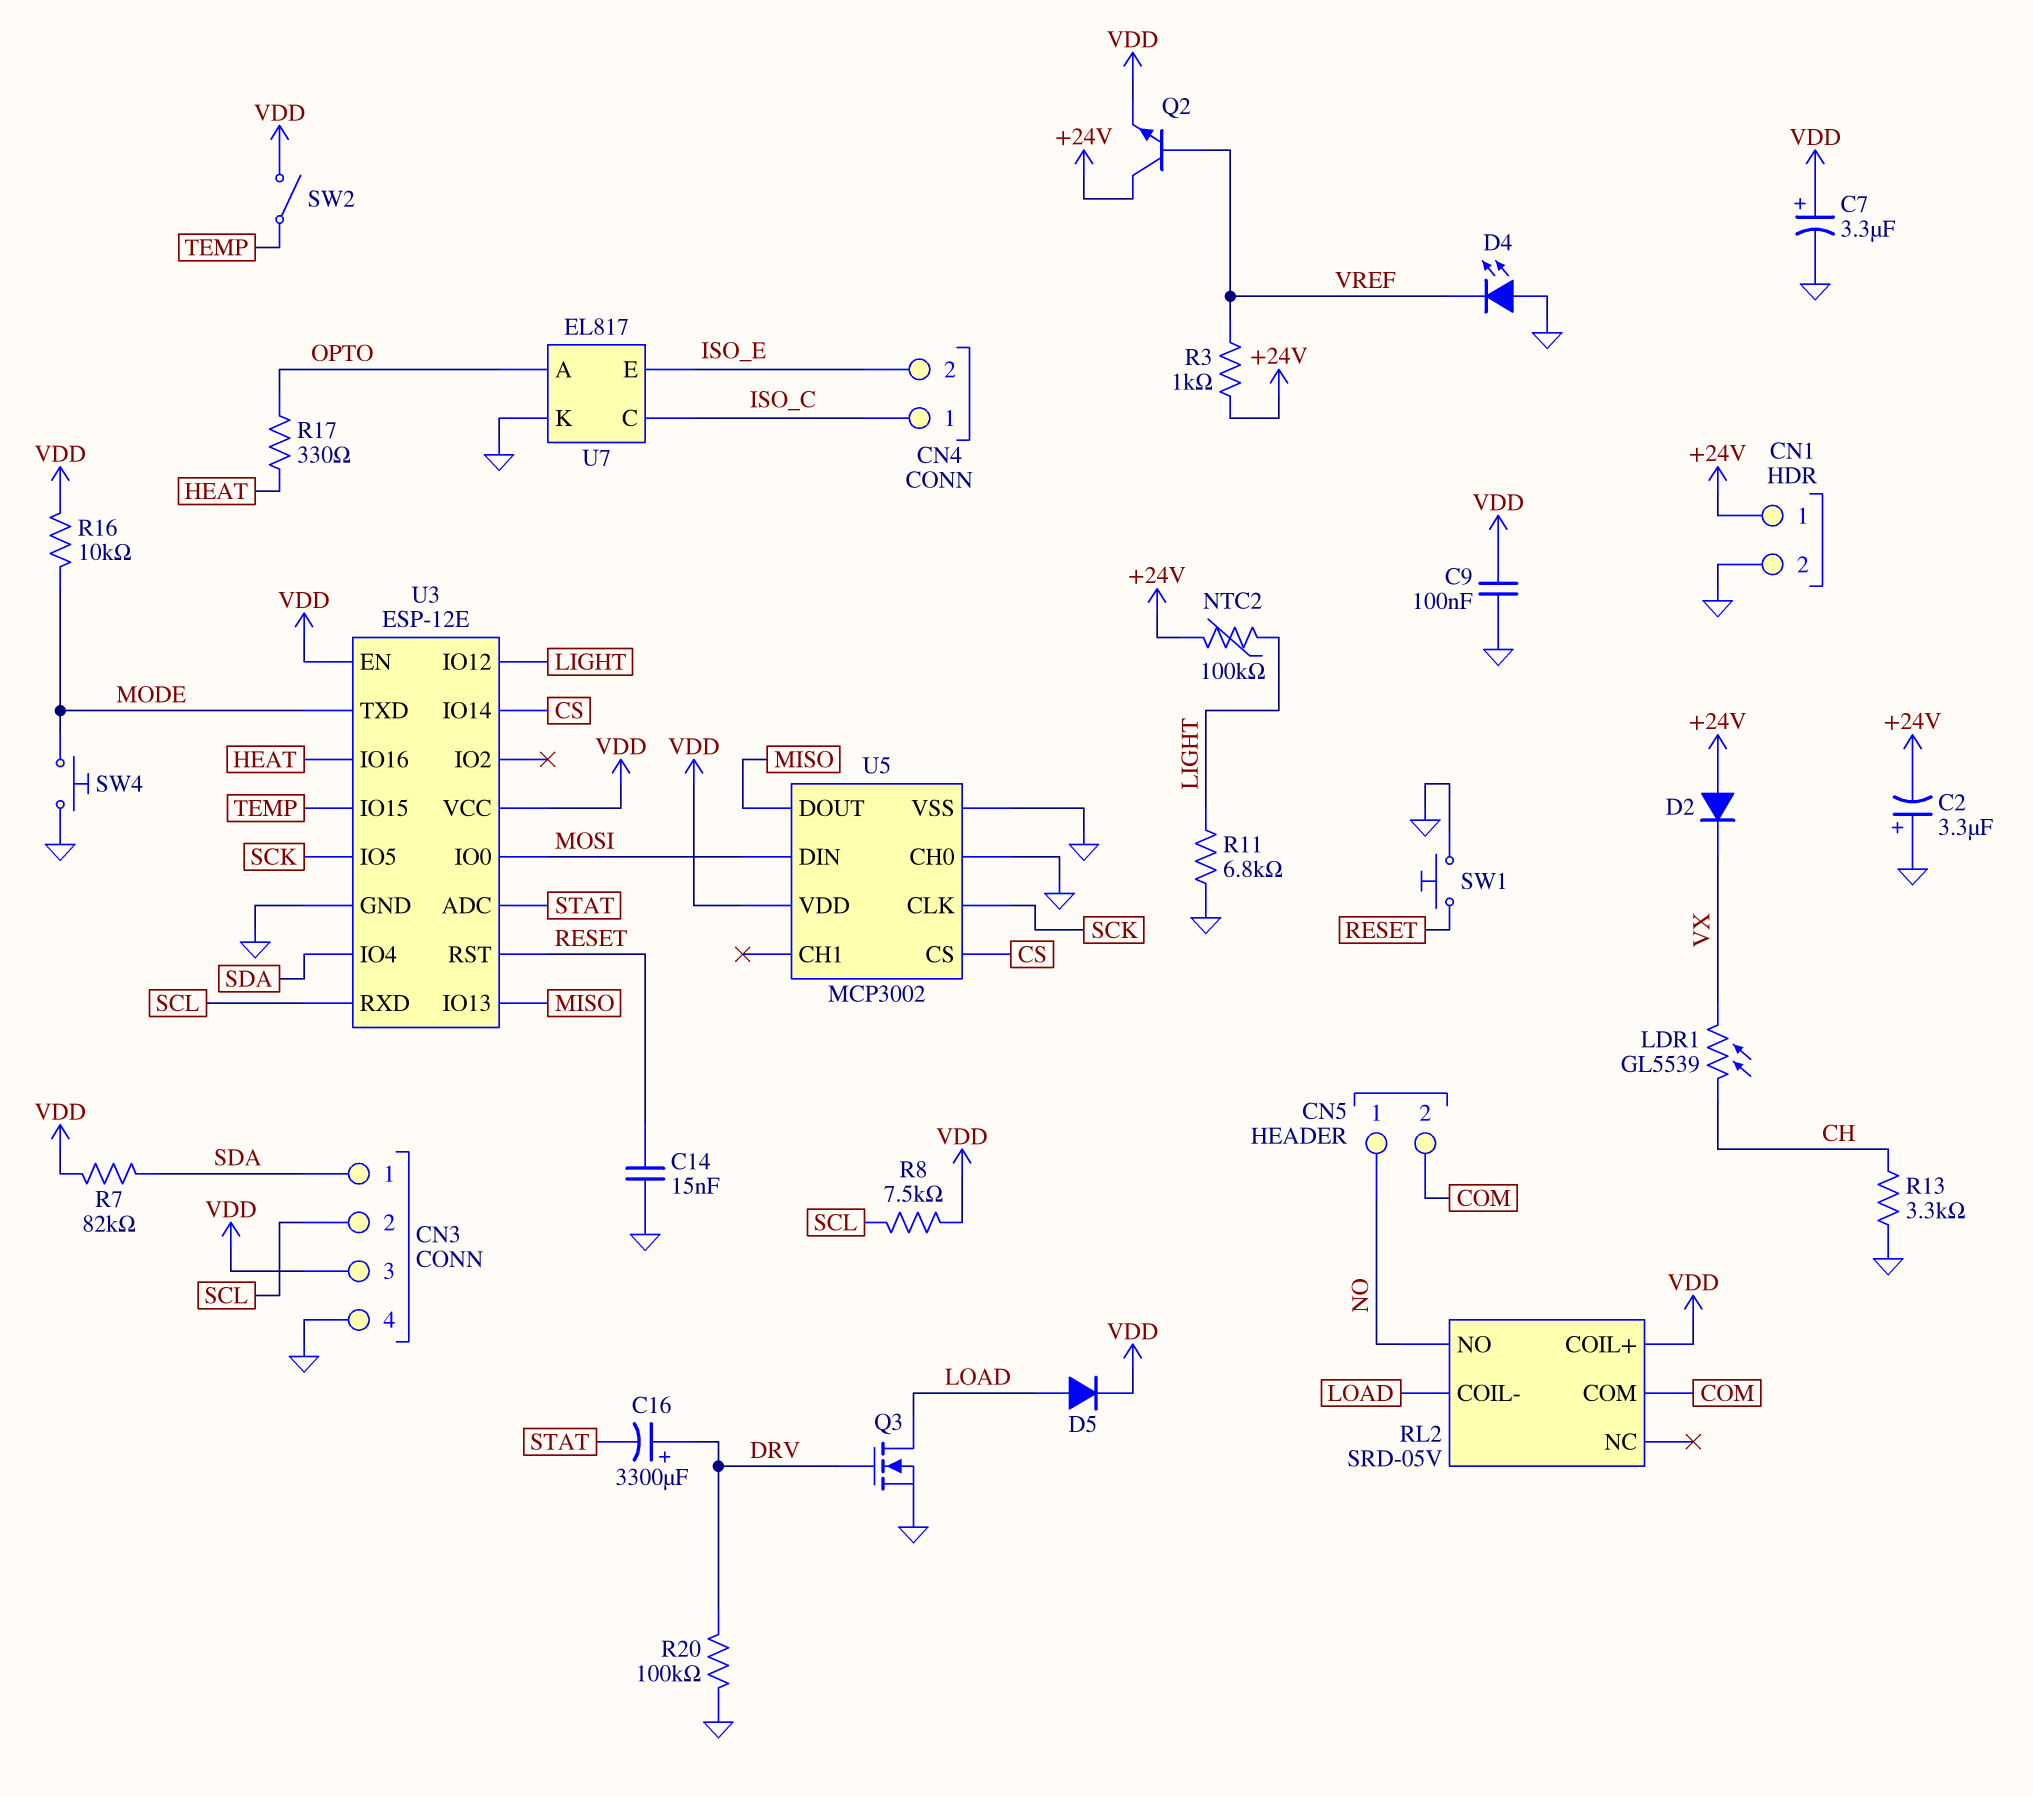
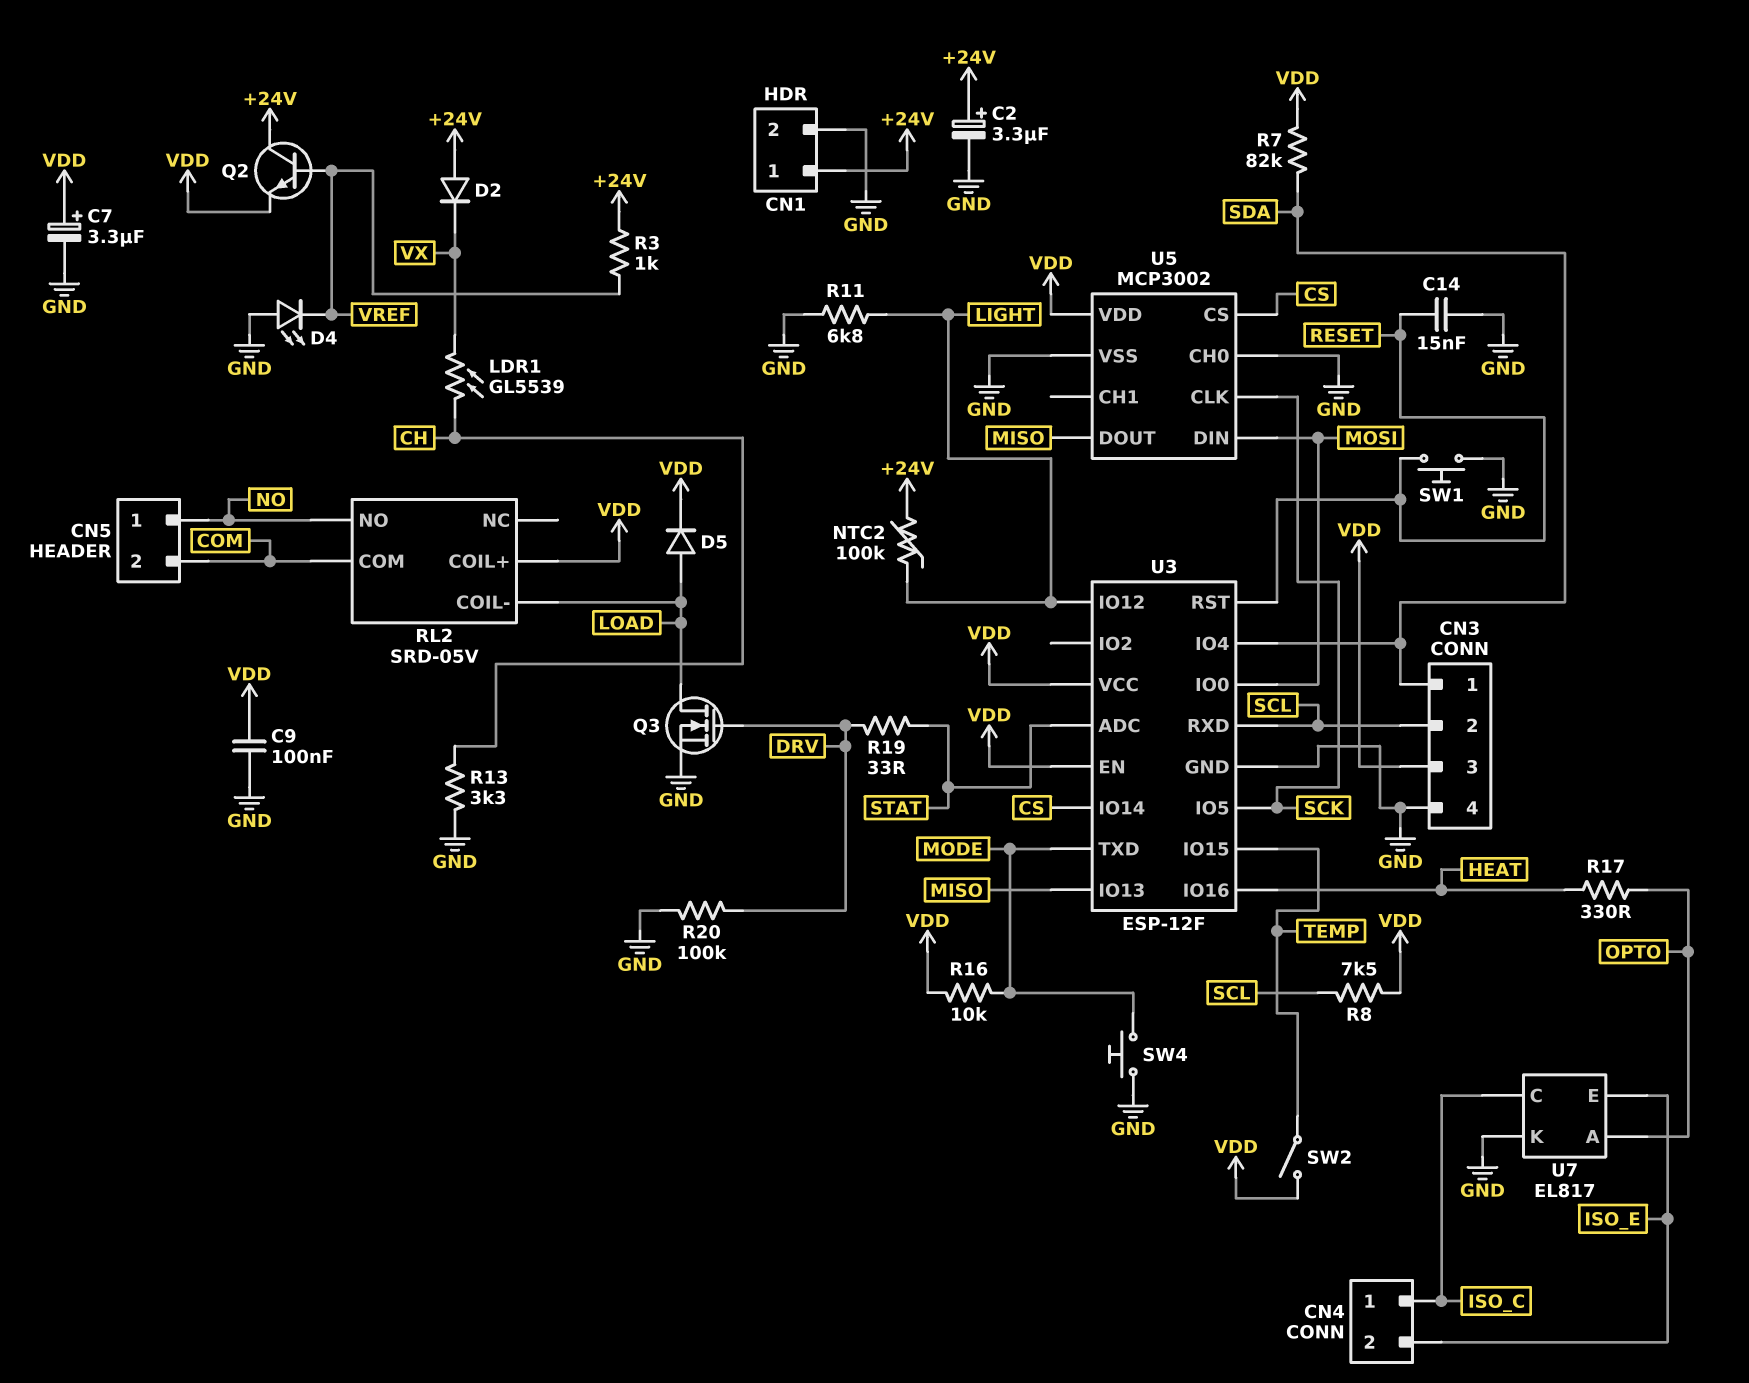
C2: 3.3uF (plus GND, minus +24V) -> 3.3uF (plus +24V, minus GND)
C16: 3300uF (plus DRV, minus STAT) -> none
R19: none -> 33 (DRV, STAT)
U3: ESP-12E -> ESP-12F

